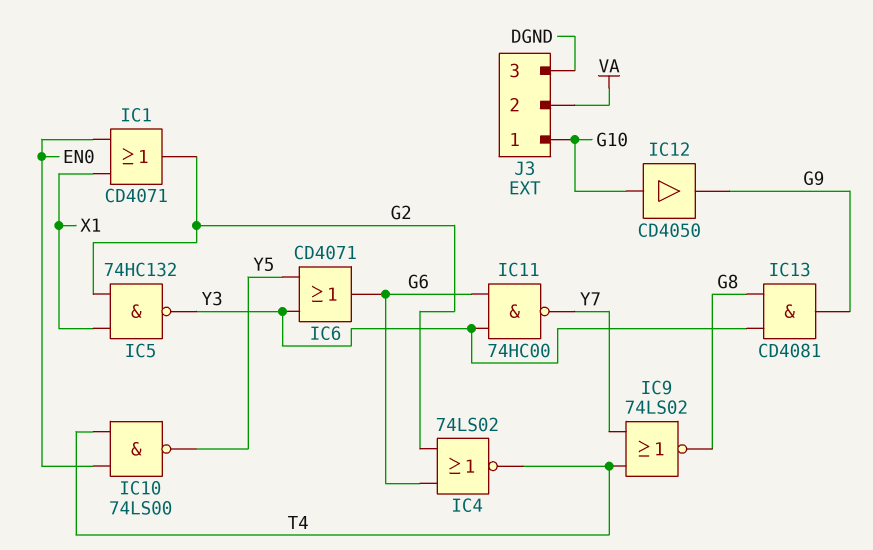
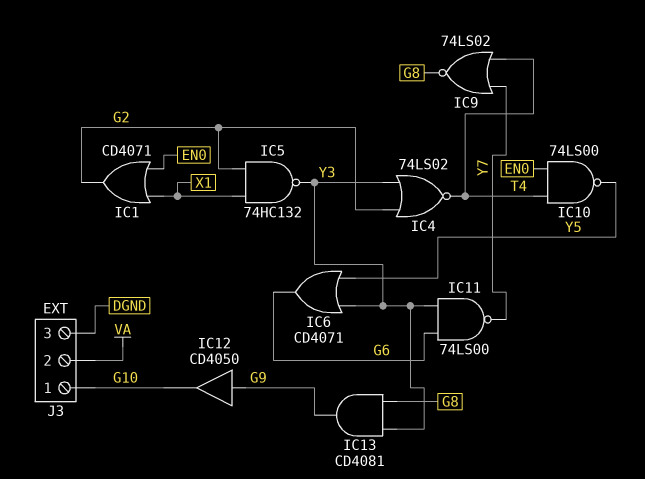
IC4: NOR 74LS02 (in G2, in G6, out T4) -> NOR 74LS02 (in G2, in Y3, out T4)
IC11: NAND 74HC00 (in G6, in Y3, out Y7) -> NAND 74LS00 (in G6, in Y3, out Y7)
IC12: buffer CD4050 (in G10, out G9) -> buffer CD4050 (in G9, out G10)

